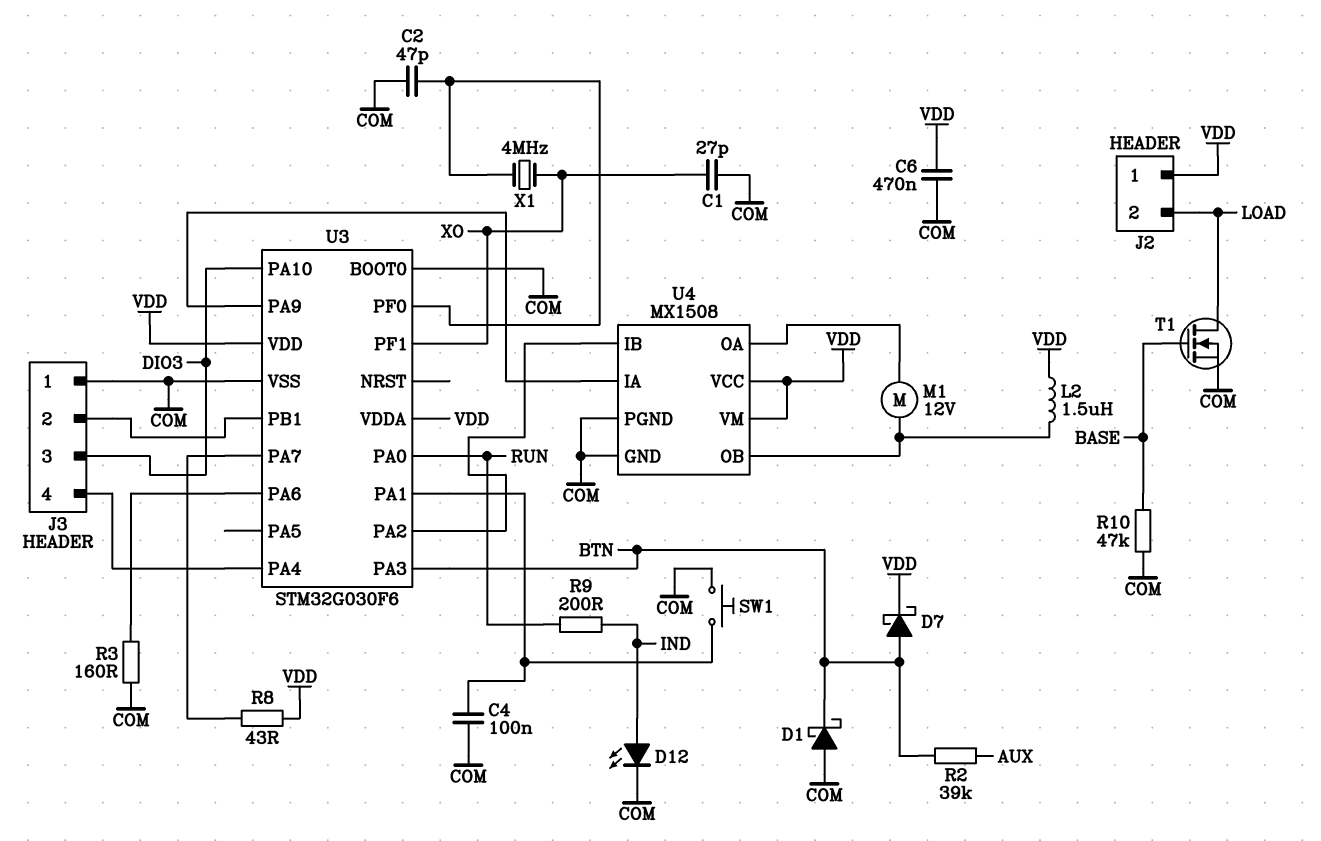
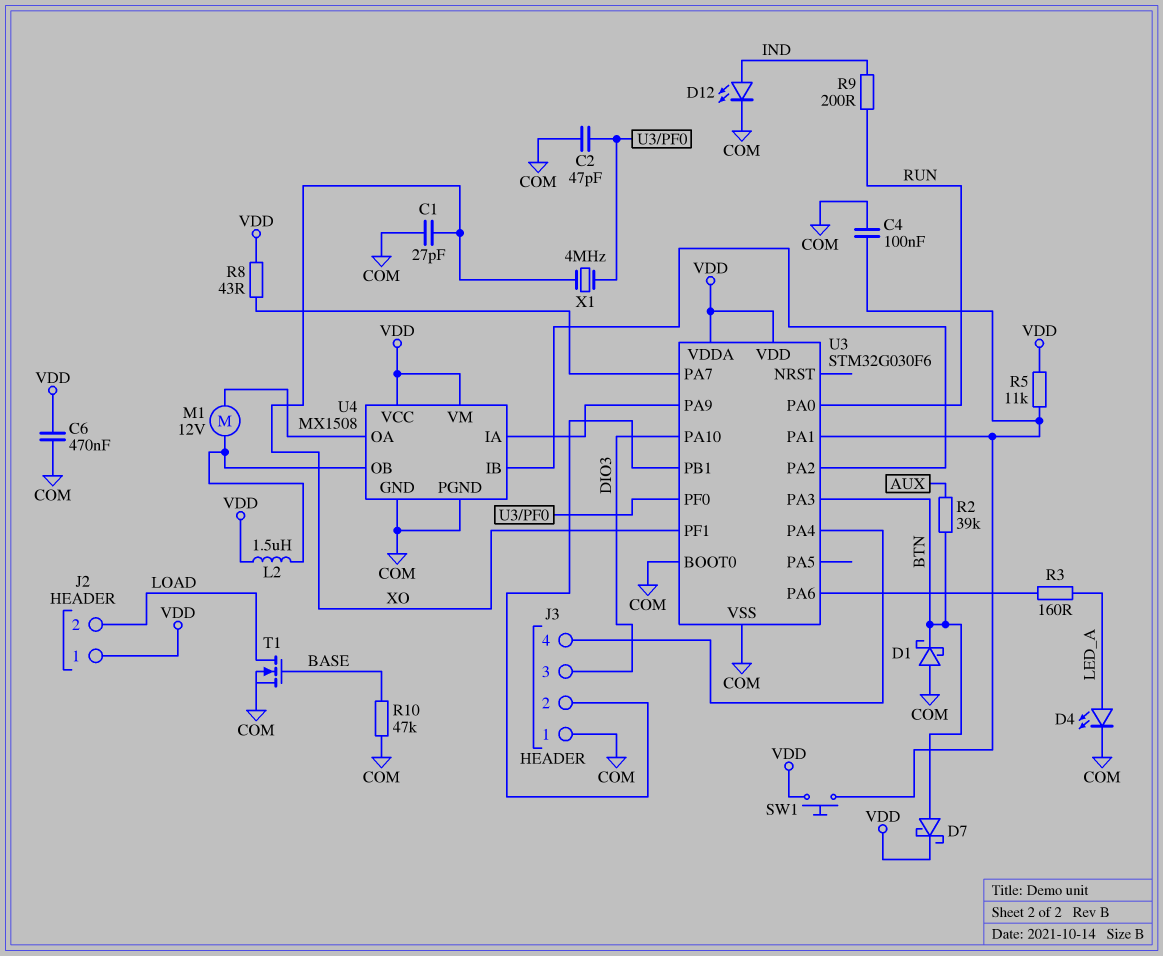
D4: none -> LED (A LED_A, K COM)
R3: 160 (COM, U3/PA6) -> 160 (LED_A, U3/PA6)
R5: none -> 11k (U3/PA1, VDD)
SW1: button (COM, U3/PA1) -> button (U3/PA1, VDD)

